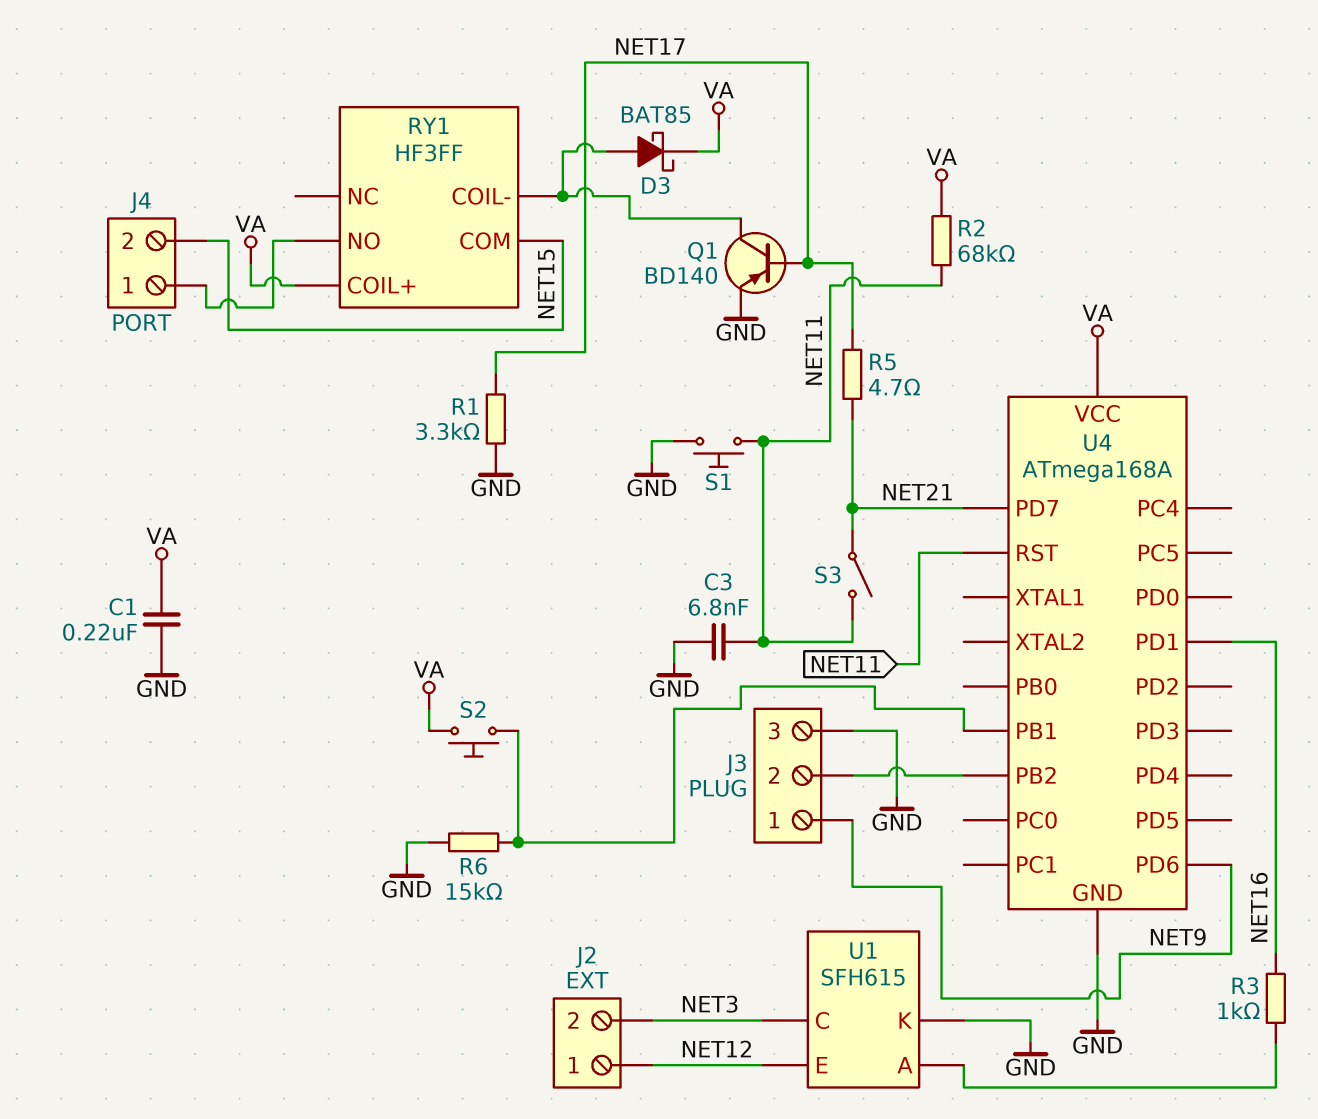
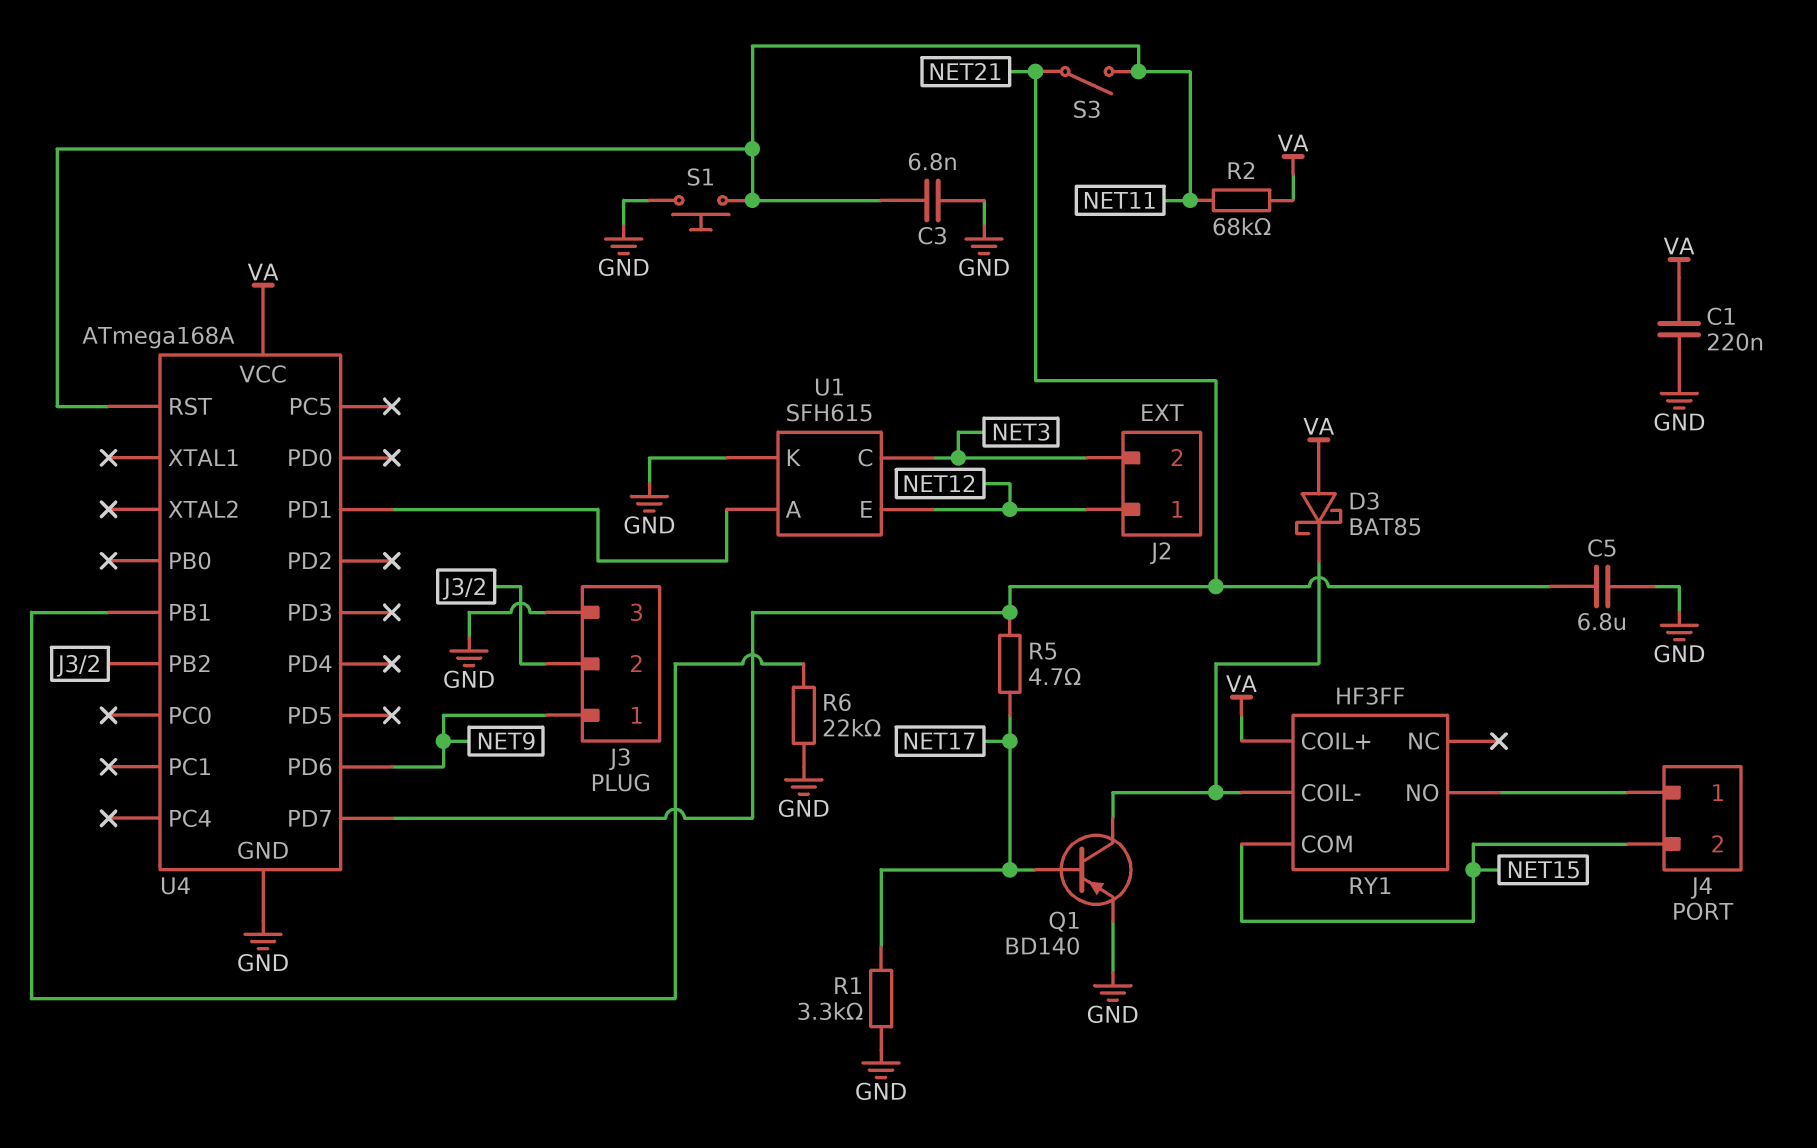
C5: none -> 6.8uF (GND, NET21)
D3: schottky BAT85 (A RY1/COIL-, K VA) -> schottky BAT85 (A VA, K RY1/COIL-)
R3: 1k (NET16, U1/A) -> none
R6: 15k (GND, U4/PB1) -> 22k (GND, U4/PB1)
S2: button (U4/PB1, VA) -> none
U4 pin PD1: NET16 -> U1/A

